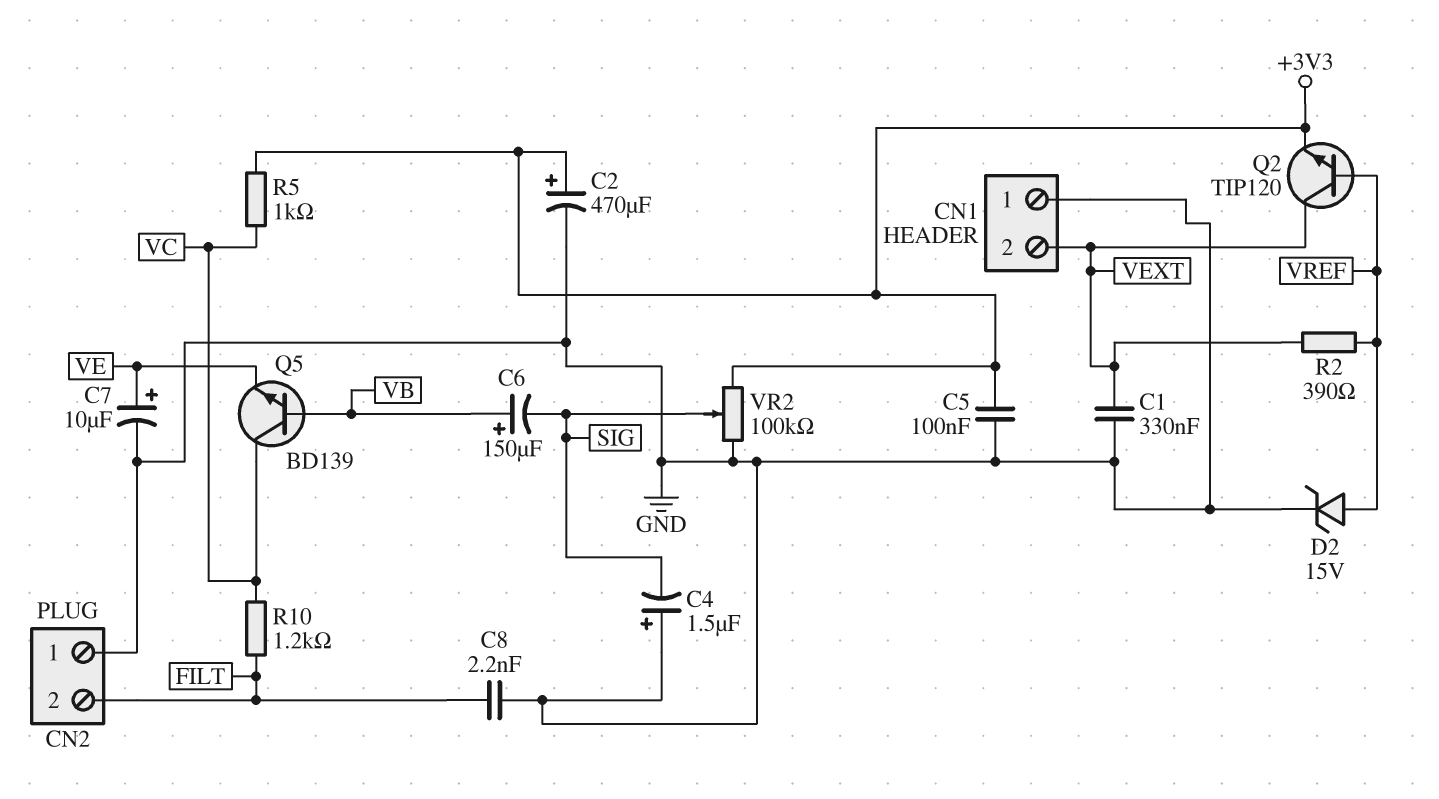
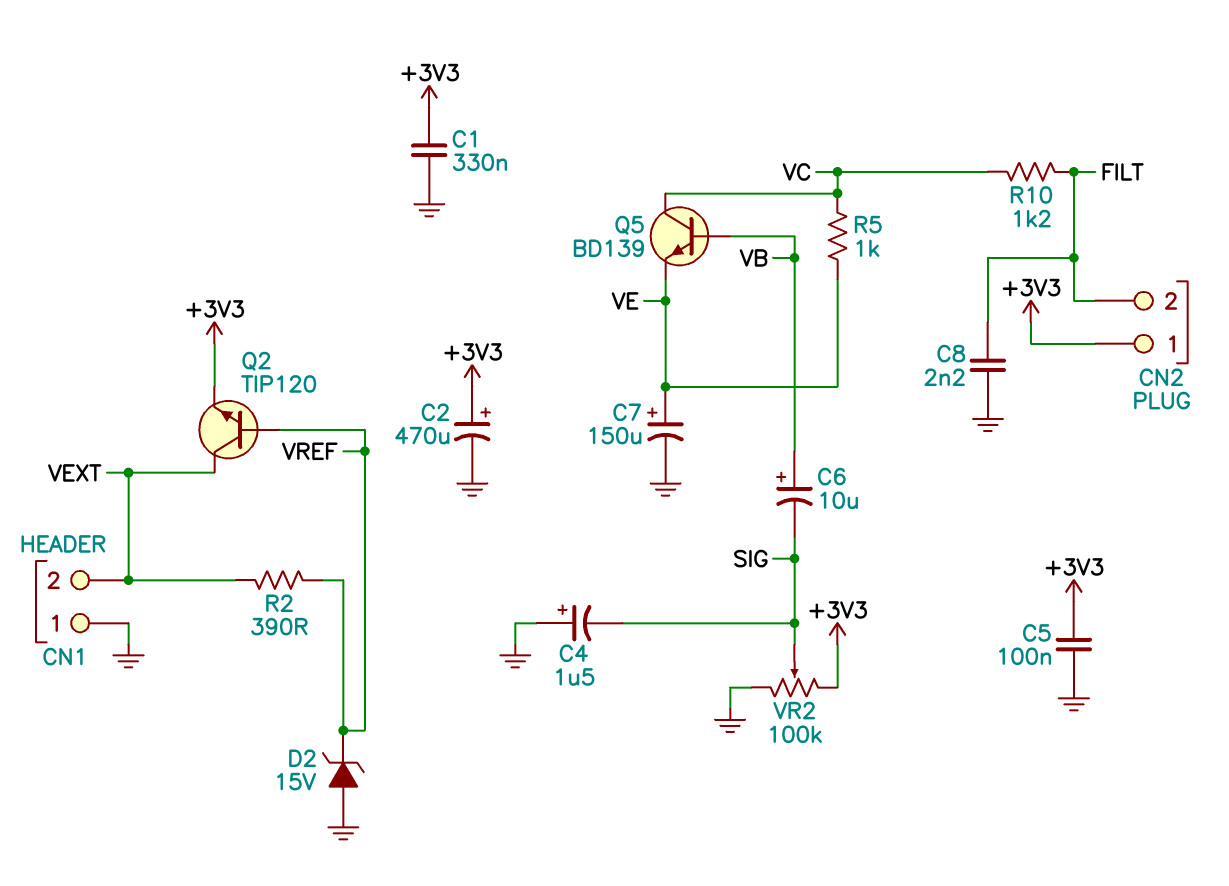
C1: 330nF (GND, VEXT) -> 330nF (+3V3, GND)
C6: 150uF (plus VB, minus SIG) -> 10uF (plus VB, minus SIG)
C7: 10uF (plus VE, minus GND) -> 150uF (plus VE, minus GND)
CN2 pin 1: GND -> +3V3
D2: zener 15V (A VREF, K GND) -> zener 15V (A GND, K VREF)
R5: 1k (+3V3, VC) -> 1k (VC, VE)

